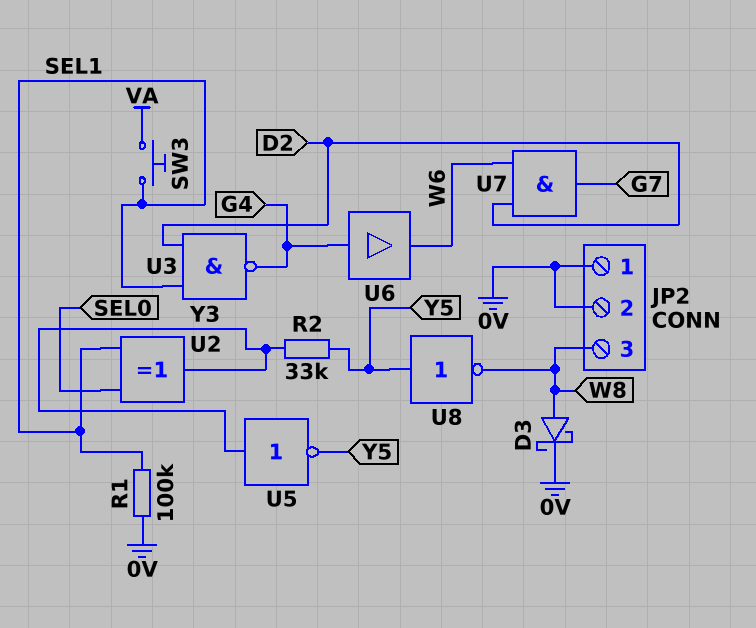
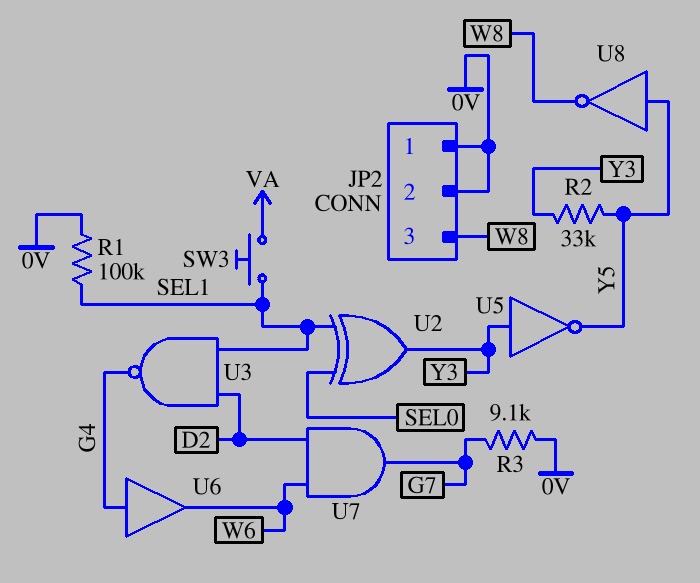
D3: schottky (A W8, K 0V) -> none
R3: none -> 9.1k (0V, G7)

